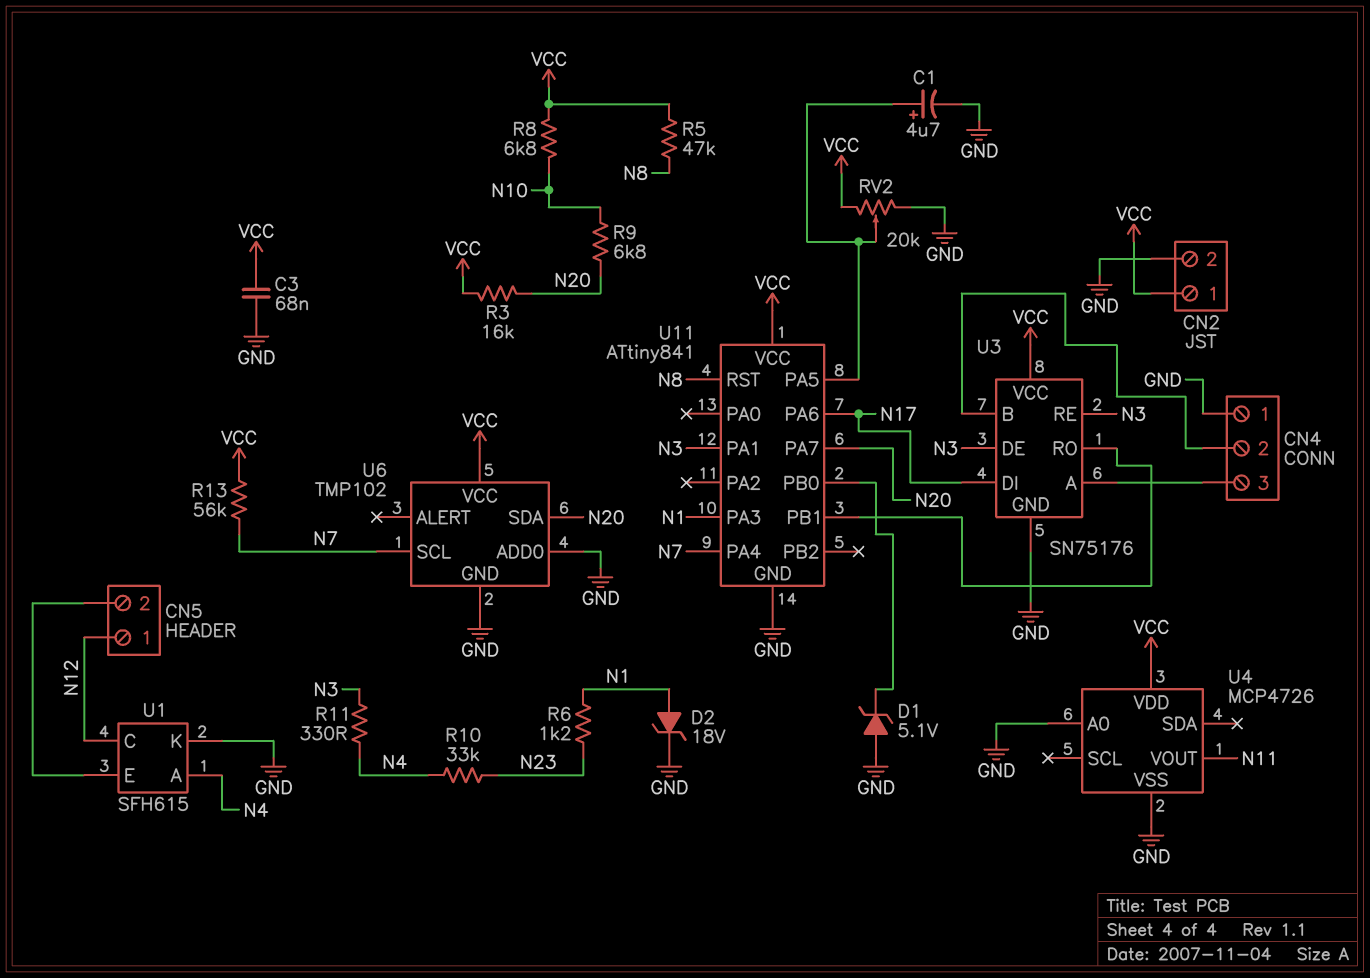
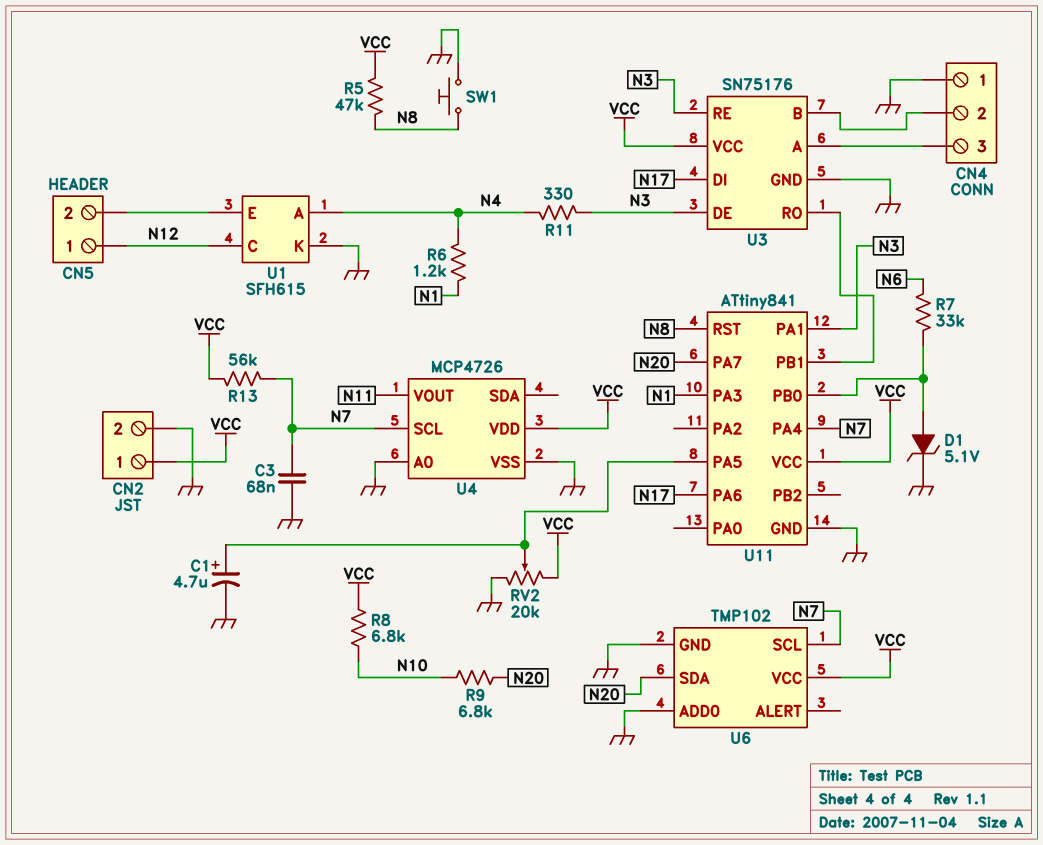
C3: 68nF (GND, VCC) -> 68nF (GND, N7)
D1: zener 5.1V (A GND, K U11/PB0) -> zener 5.1V (A U11/PB0, K GND)
D2: zener 18V (A N1, K GND) -> none
R3: 16k (N20, VCC) -> none
R6: 1.2k (N1, N23) -> 1.2k (N1, N4)
R7: none -> 33k (N6, U11/PB0)
R10: 33k (N4, N23) -> none
SW1: none -> button (GND, N8)
U4 pin SCL: none -> N7

